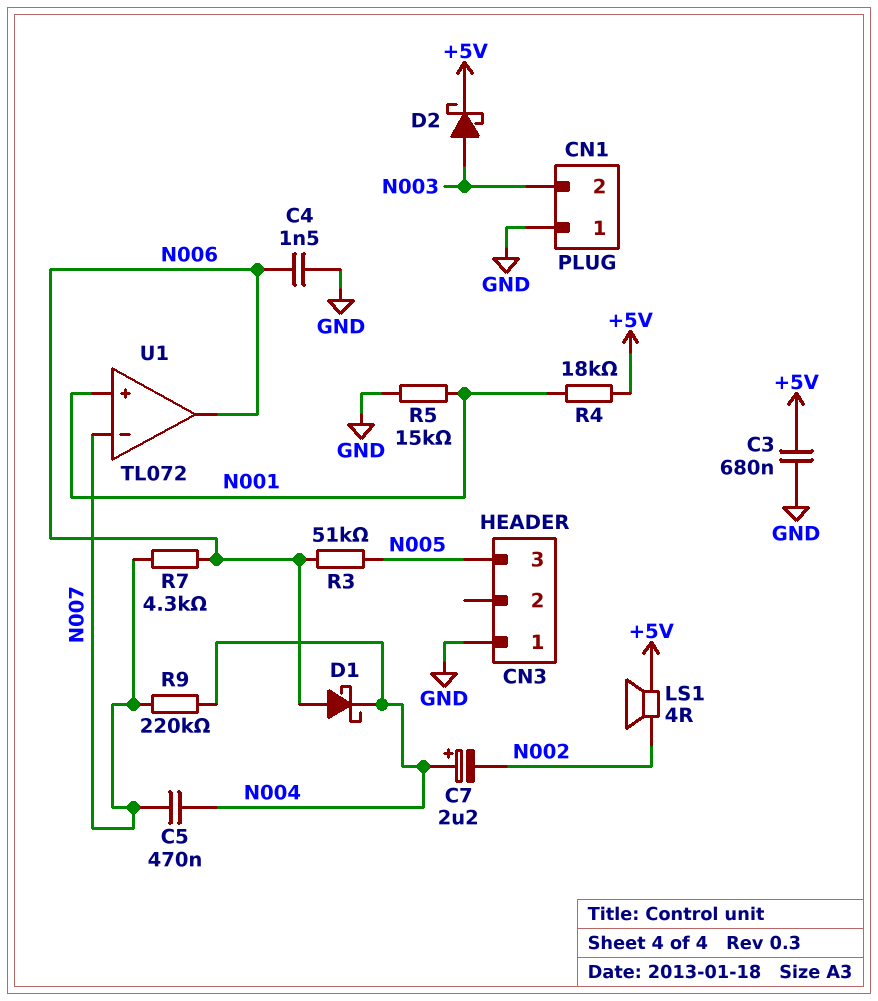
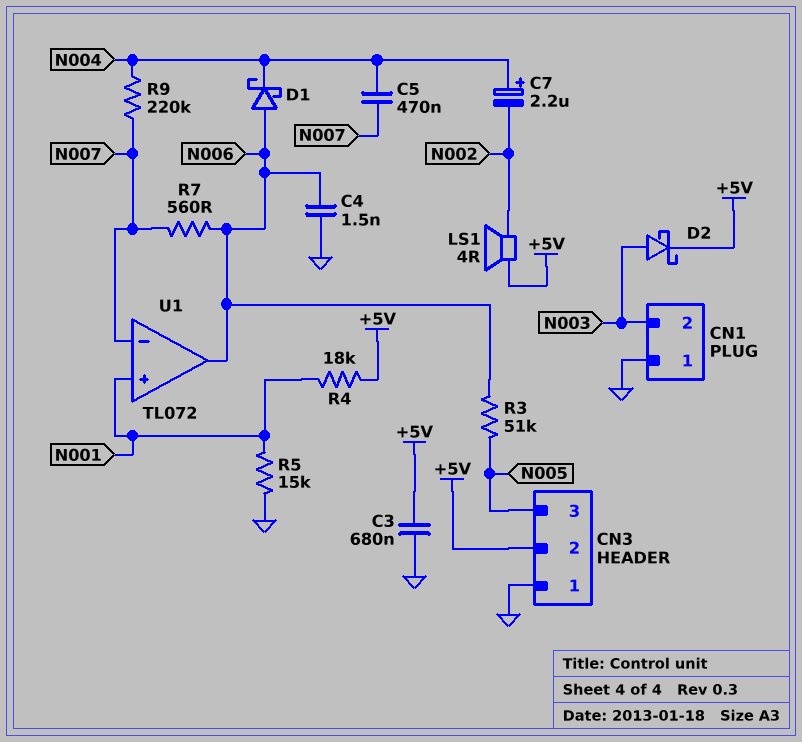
CN3 pin 2: none -> +5V
R7: 4.3k (N006, N007) -> 560 (N006, N007)

